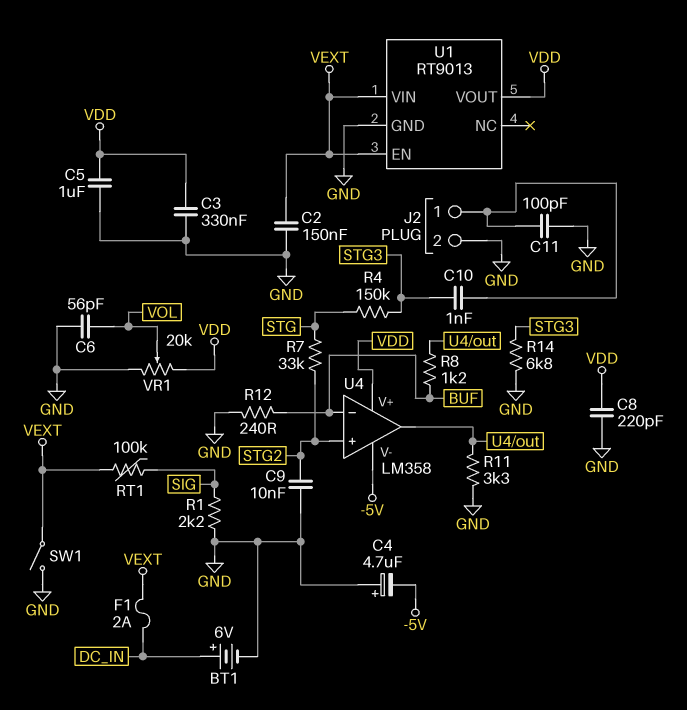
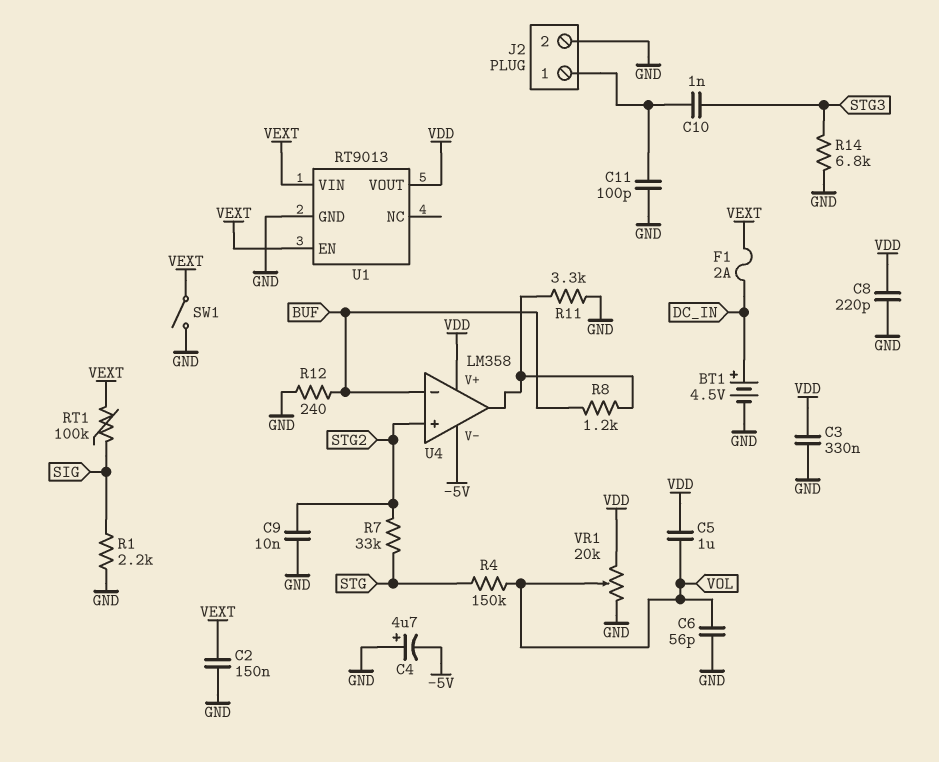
BT1: 6V (plus DC_IN, minus GND) -> 4.5V (plus DC_IN, minus GND)
C5: 1uF (GND, VDD) -> 1uF (VDD, VOL)
R4: 150k (STG, STG3) -> 150k (STG, VOL)

